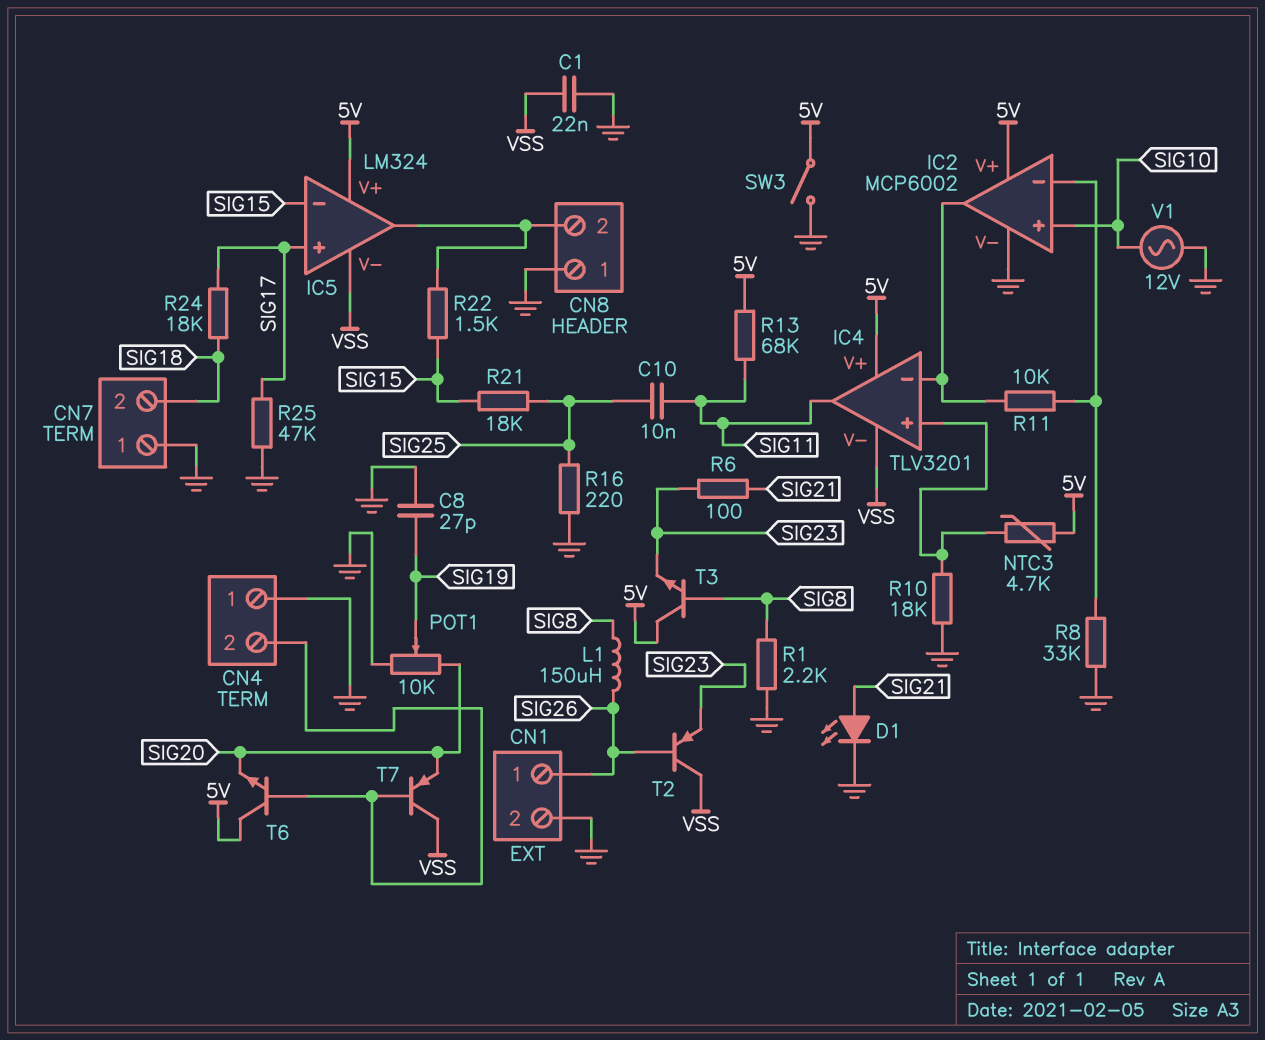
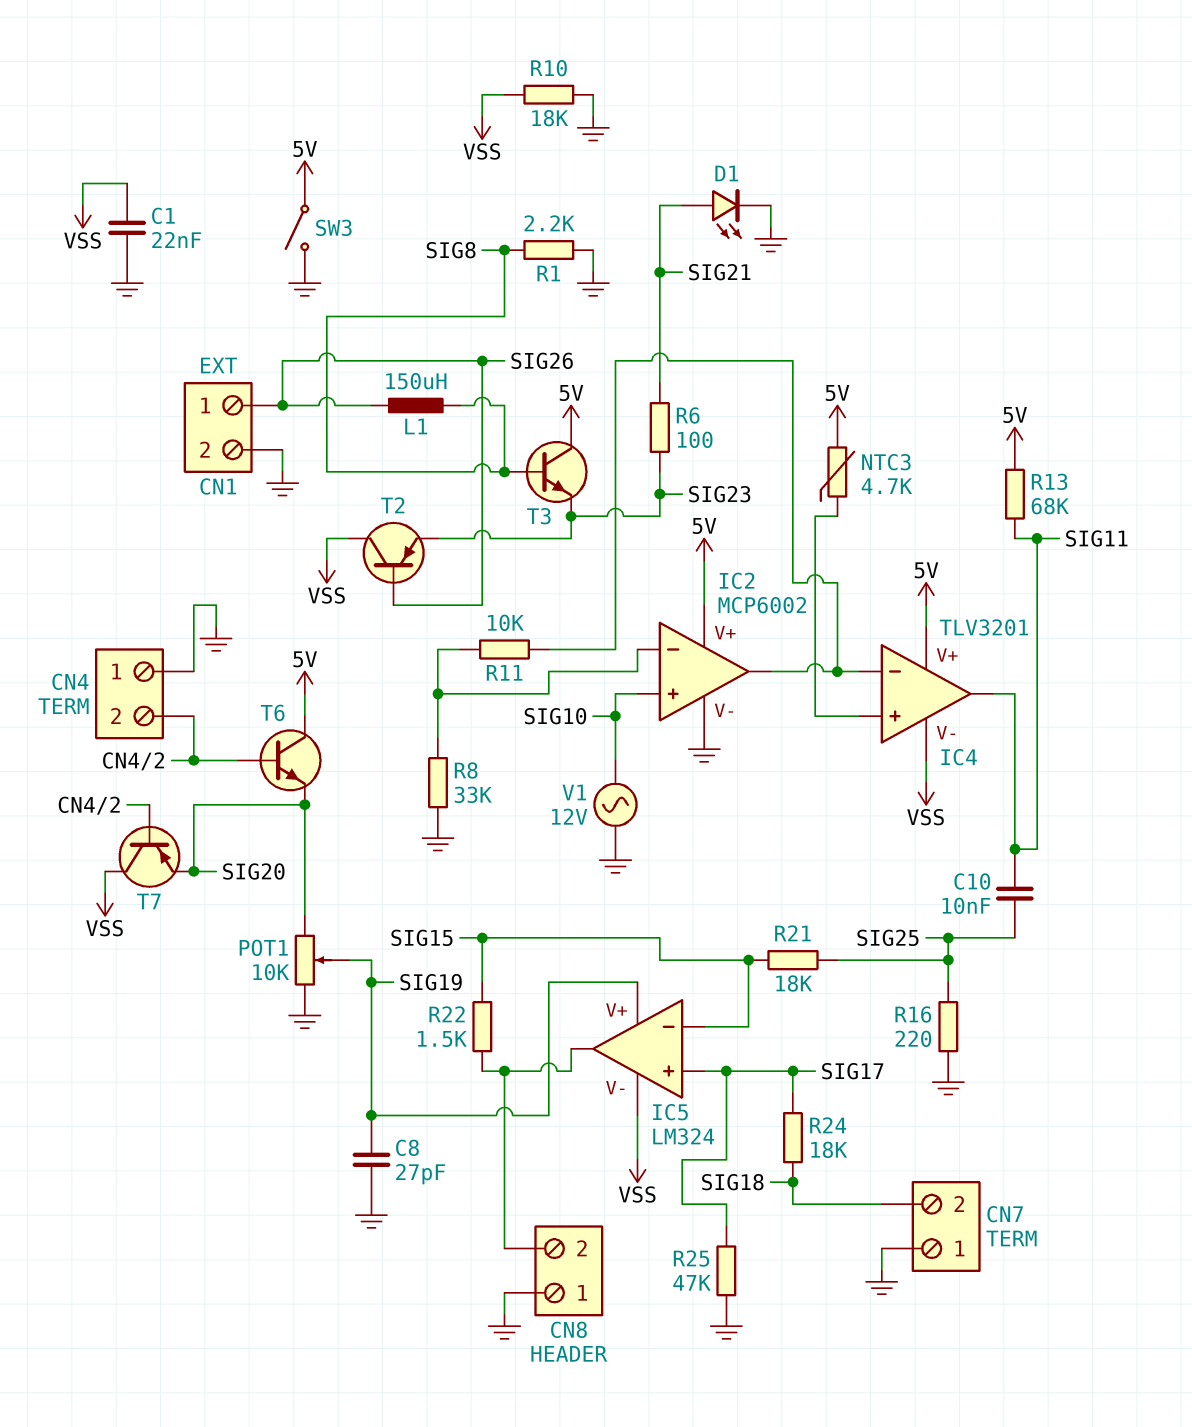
IC5 pin V+: 5V -> SIG19
R10: 18k (GND, IC4/in+) -> 18k (GND, VSS)

